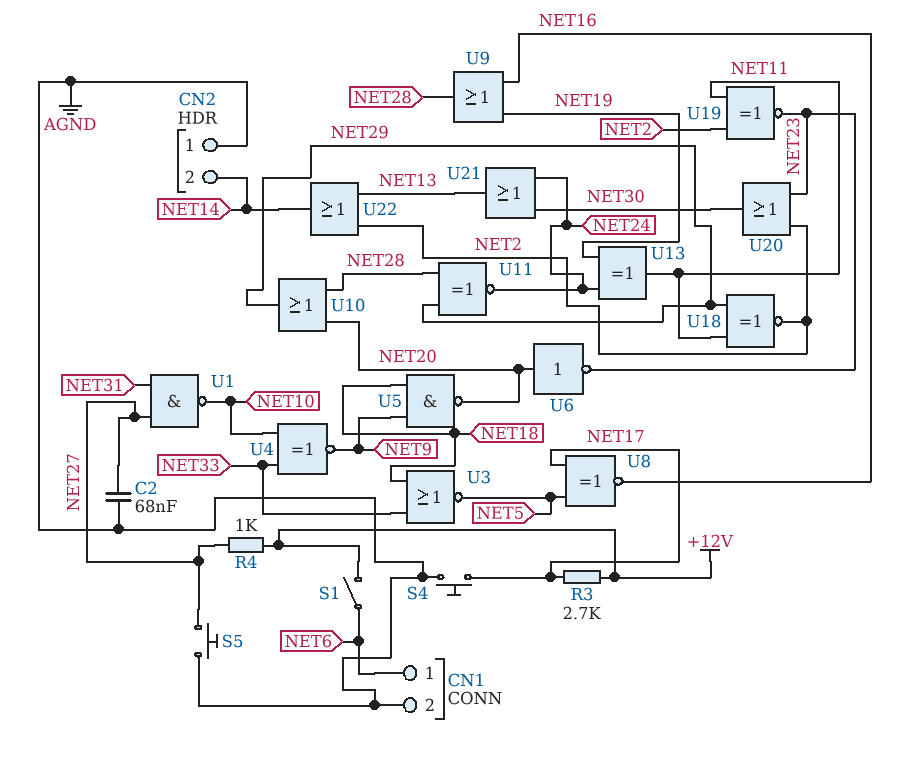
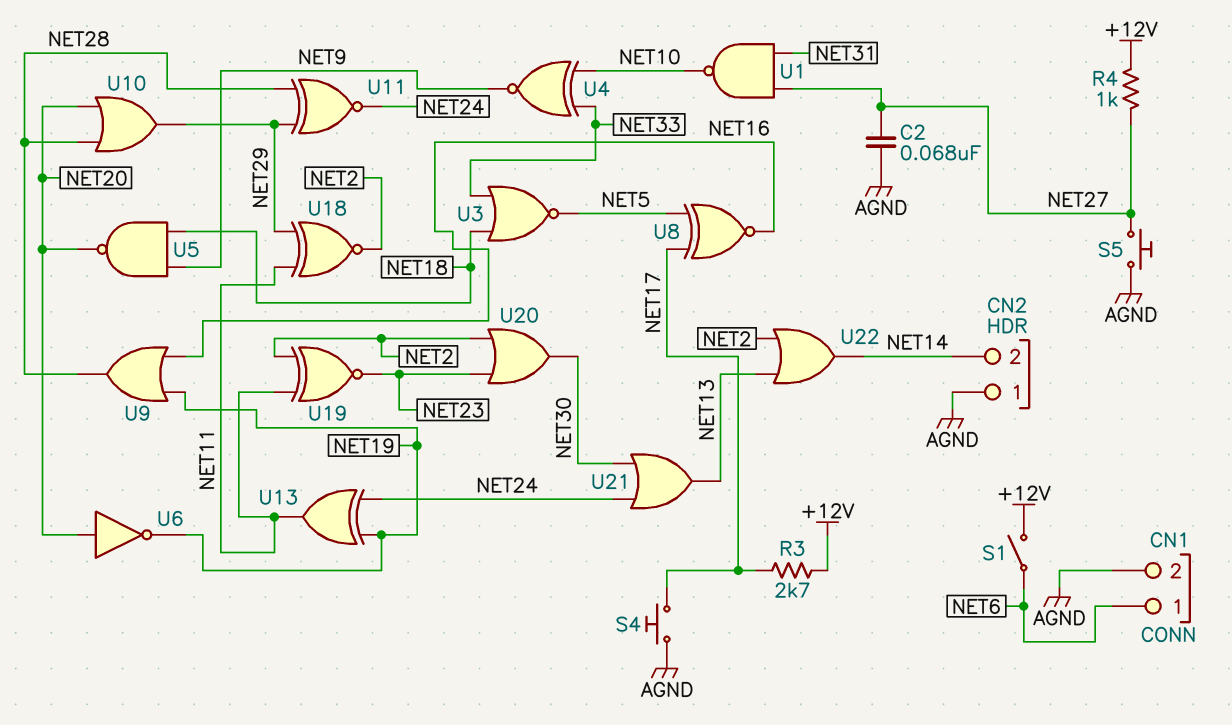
U6: NOT (in NET20, out NET23) -> NOT (in NET20, out NET19)

